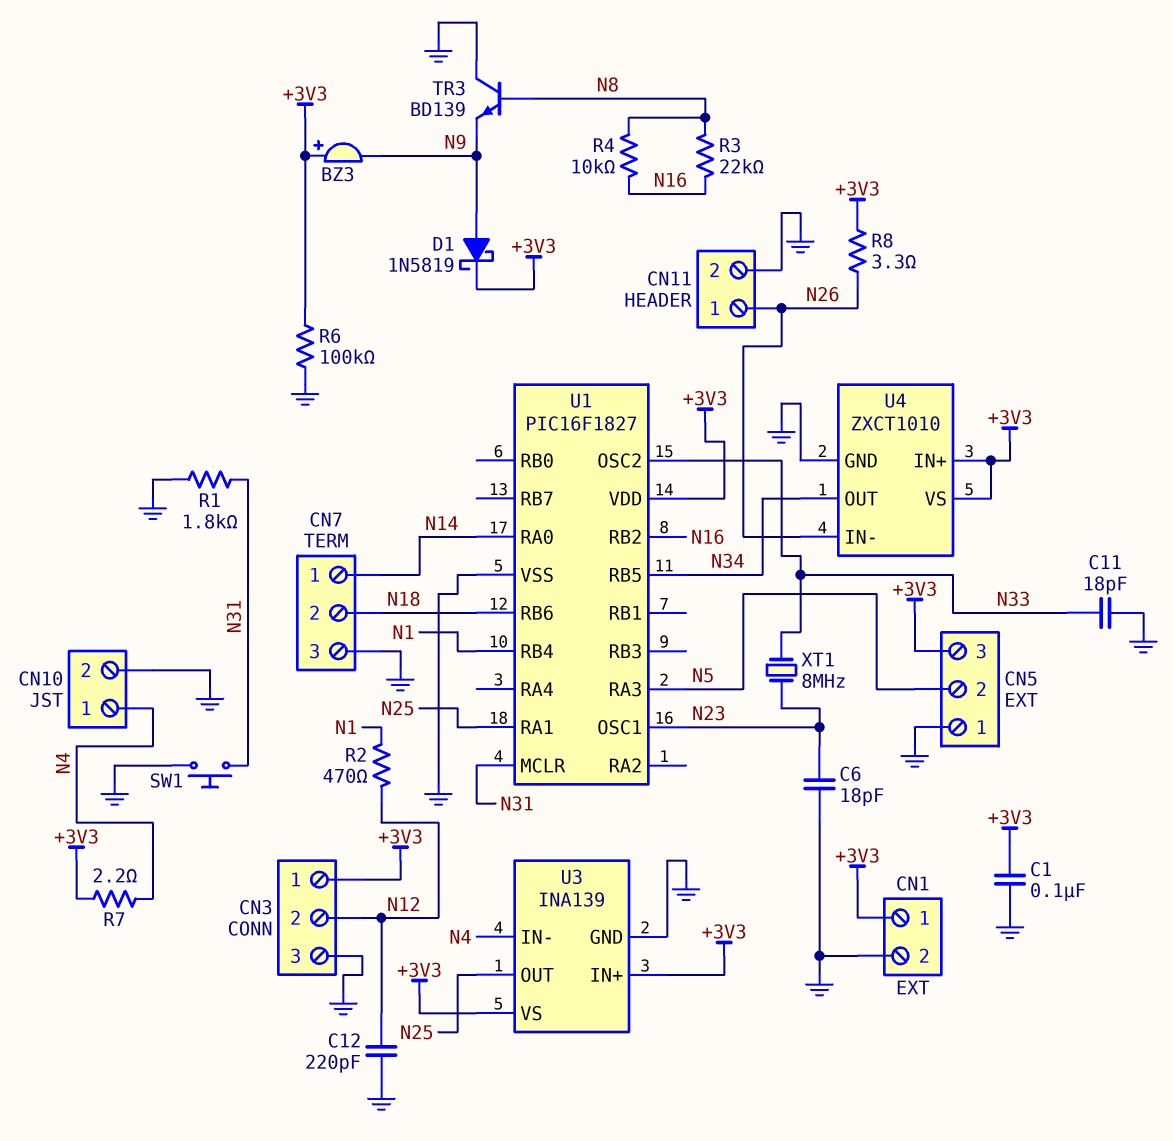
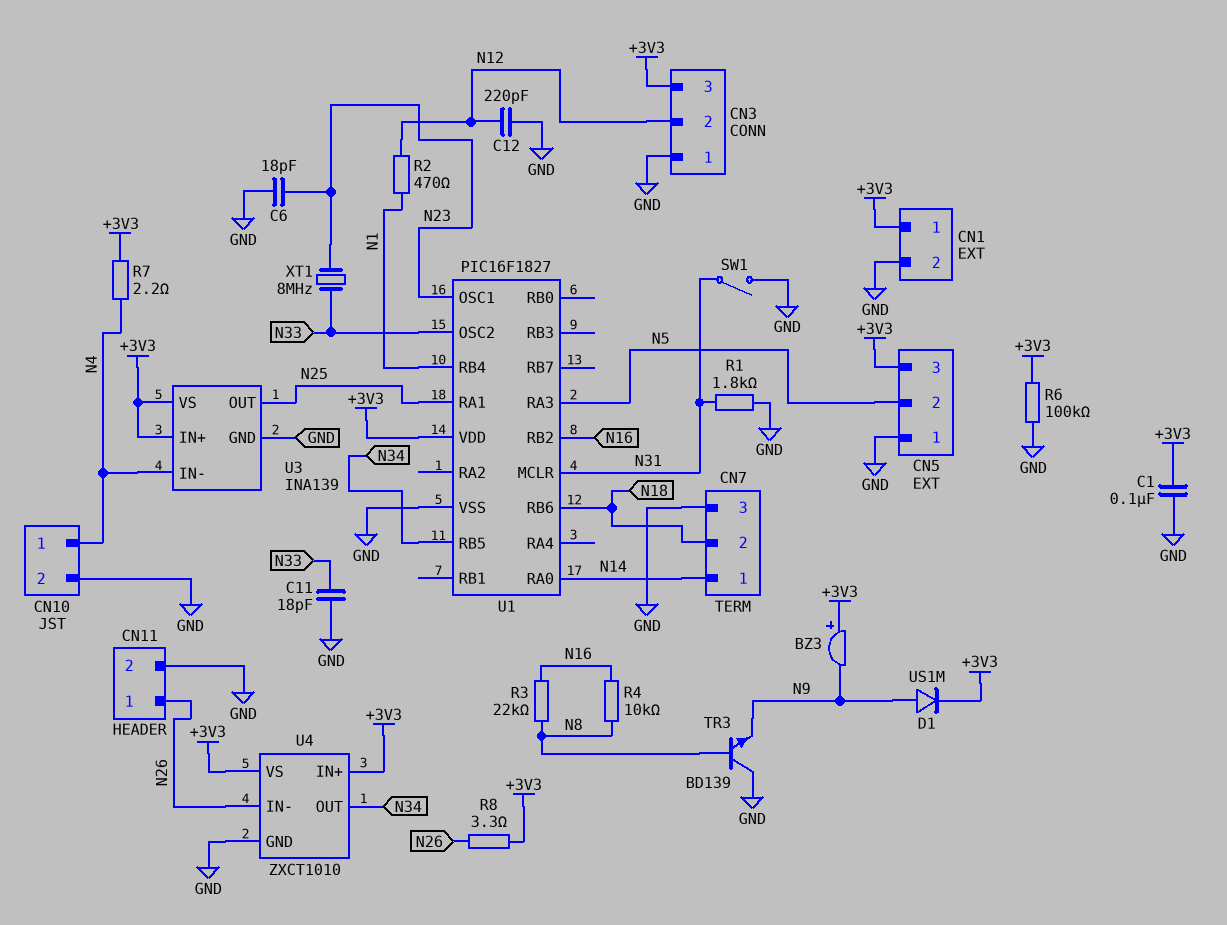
CN3 pin 1: +3V3 -> GND
CN3 pin 3: GND -> +3V3
D1: schottky 1N5819 (A N9, K +3V3) -> diode US1M (A N9, K +3V3)
SW1: button (GND, N31) -> switch (GND, N31)

